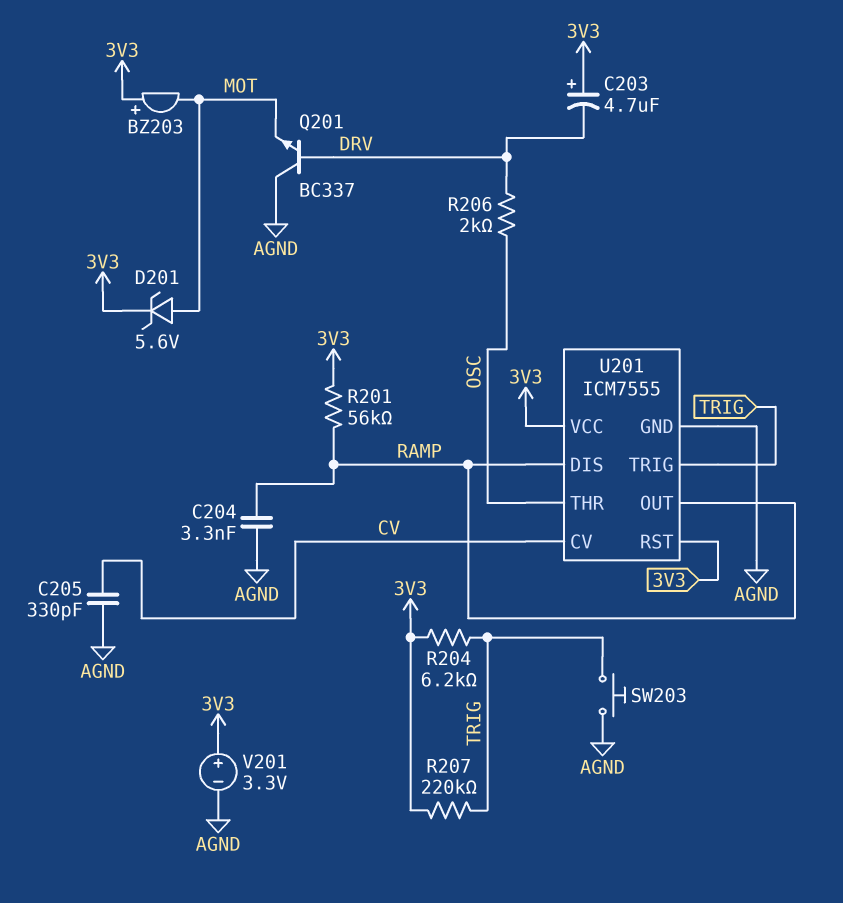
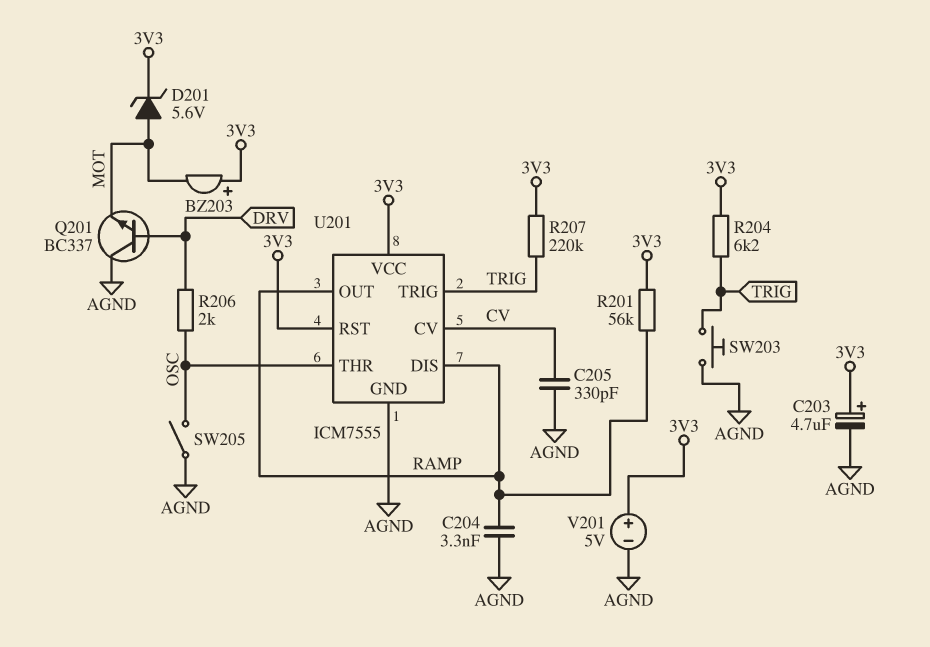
C203: 4.7uF (plus 3V3, minus DRV) -> 4.7uF (plus 3V3, minus AGND)
SW205: none -> switch (AGND, OSC)
V201: 3.3V (plus 3V3, minus AGND) -> 5V (plus 3V3, minus AGND)

